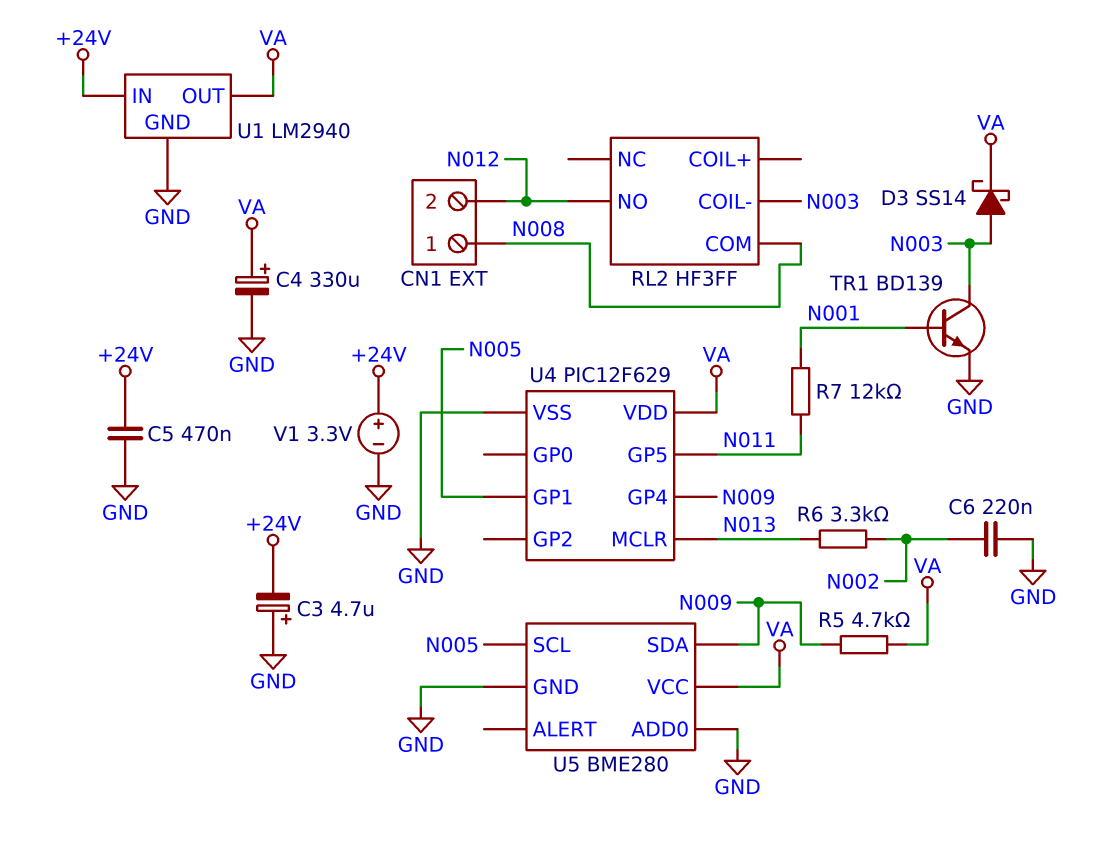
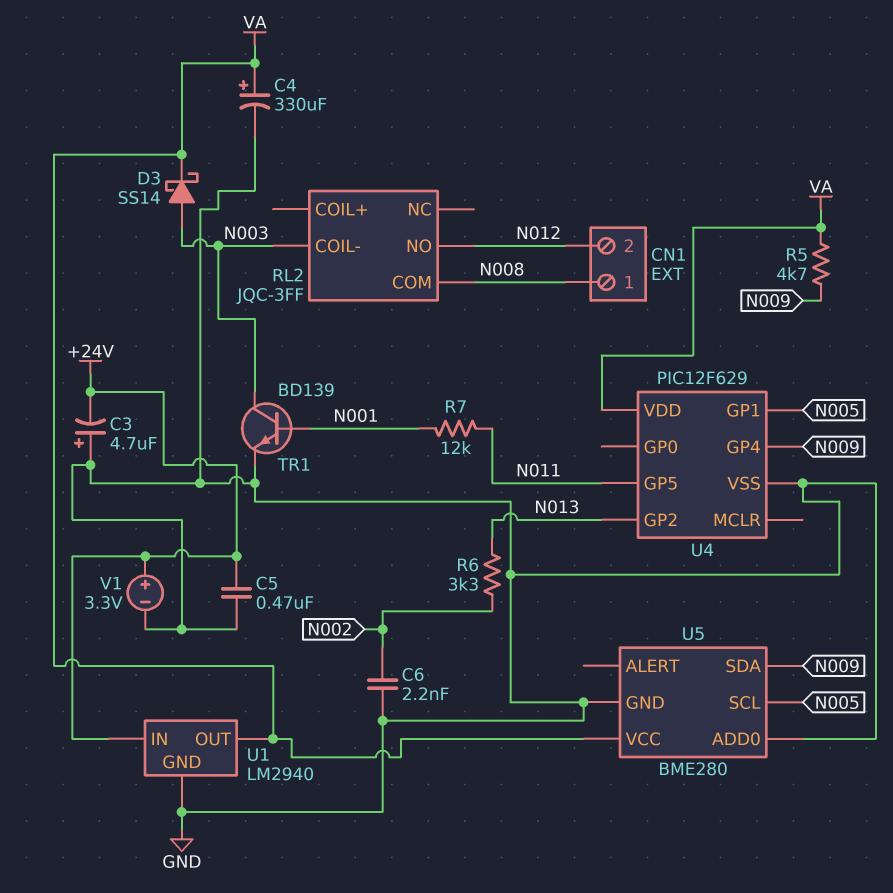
C6: 220nF (GND, N002) -> 2.2nF (GND, N002)
RL2: HF3FF -> JQC-3FF
U4 pin GP2: none -> N013
U4 pin MCLR: N013 -> none

